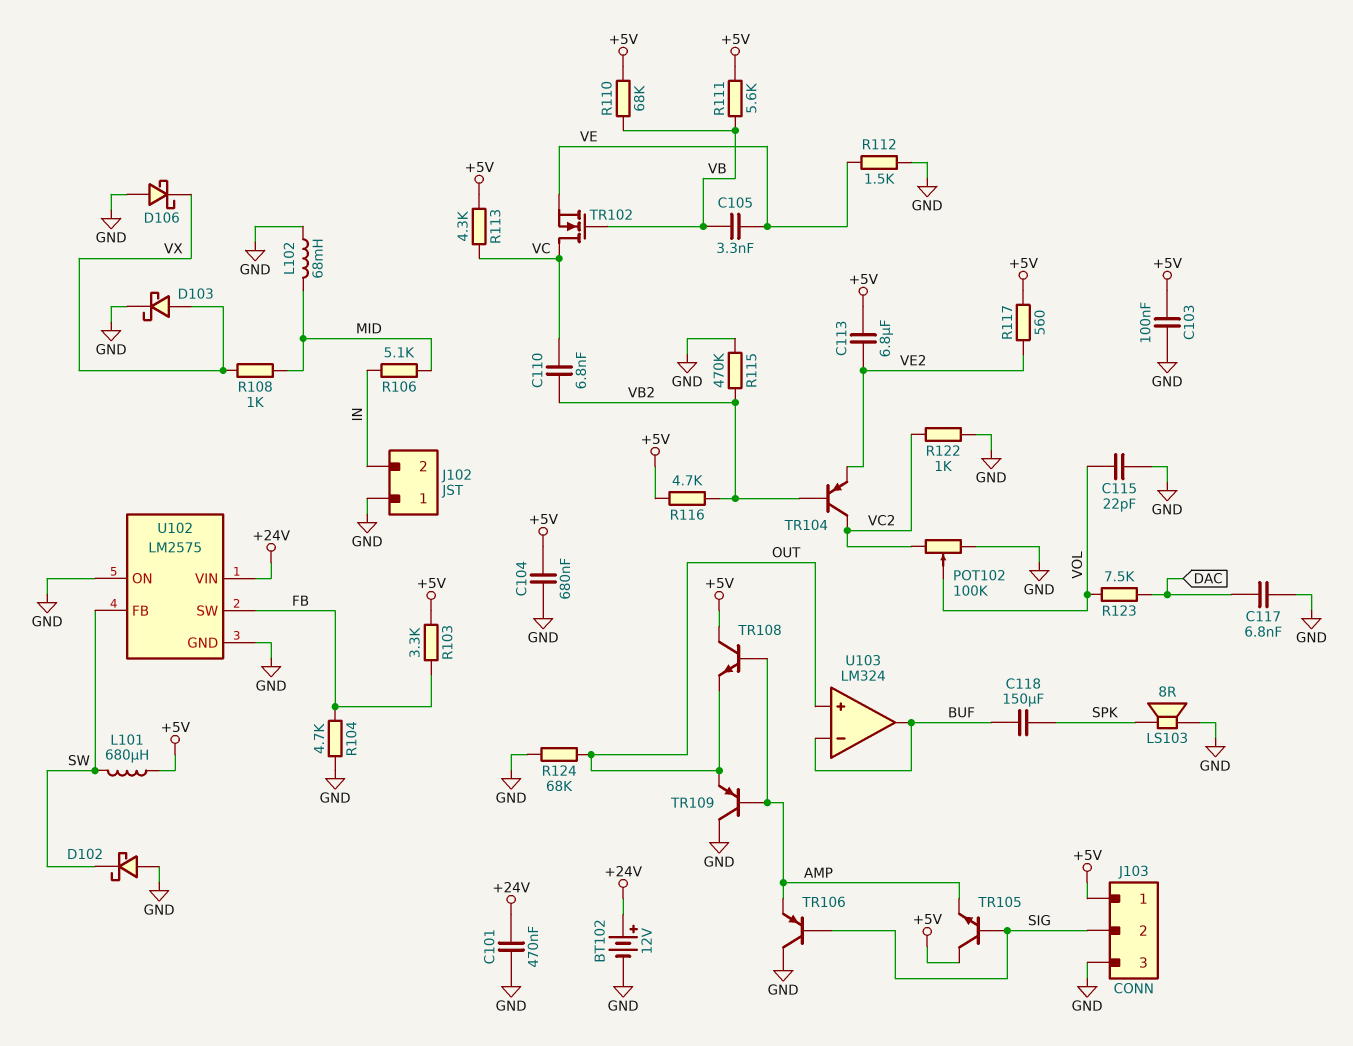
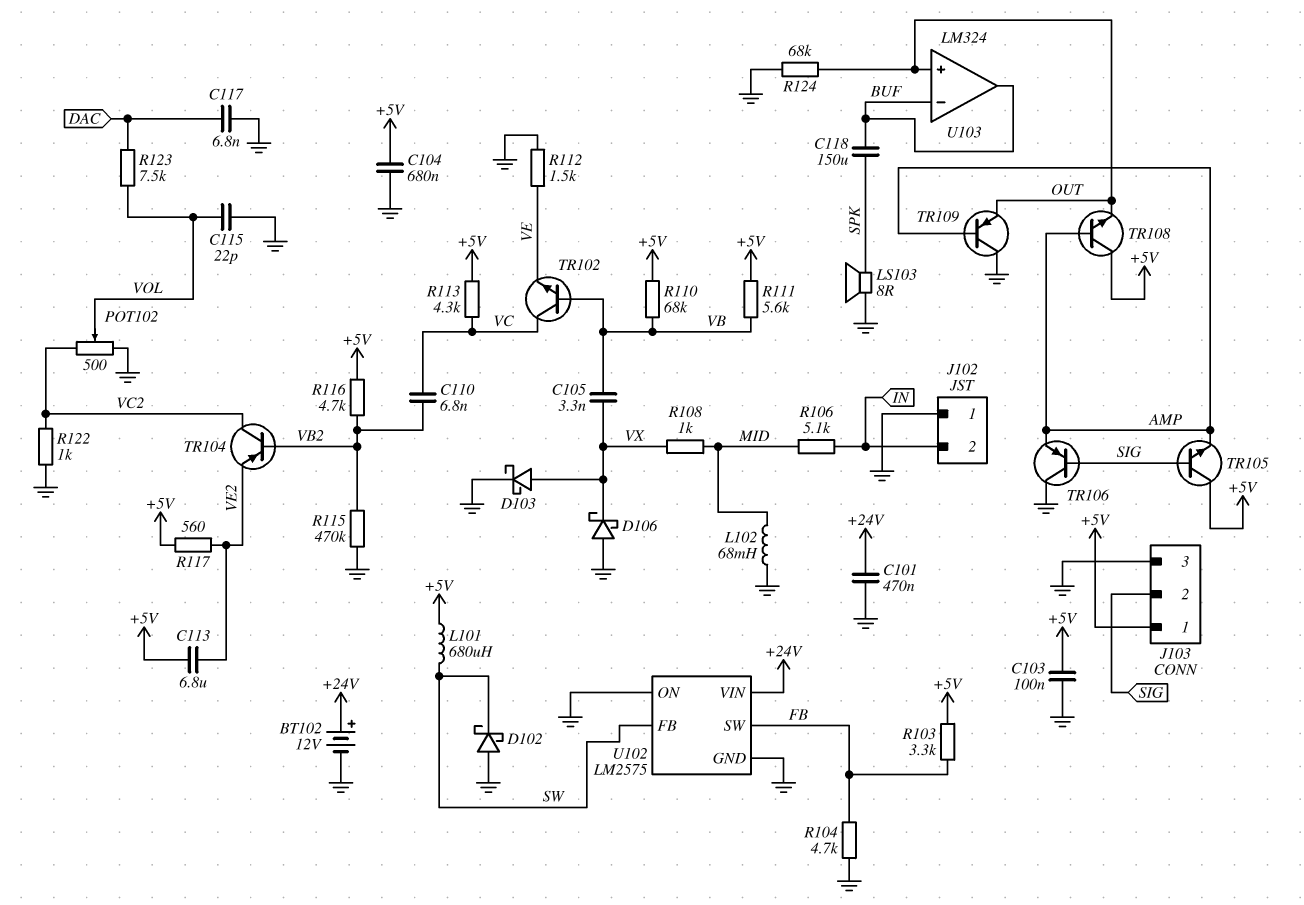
C105: 3.3nF (VB, VE) -> 3.3nF (VB, VX)
POT102: 100k (GND, VC2, wiper VOL) -> 500 (GND, VC2, wiper VOL)
TR102: NMOS (G VB, D VC, S VE) -> NPN (B VB, C VC, E VE)

